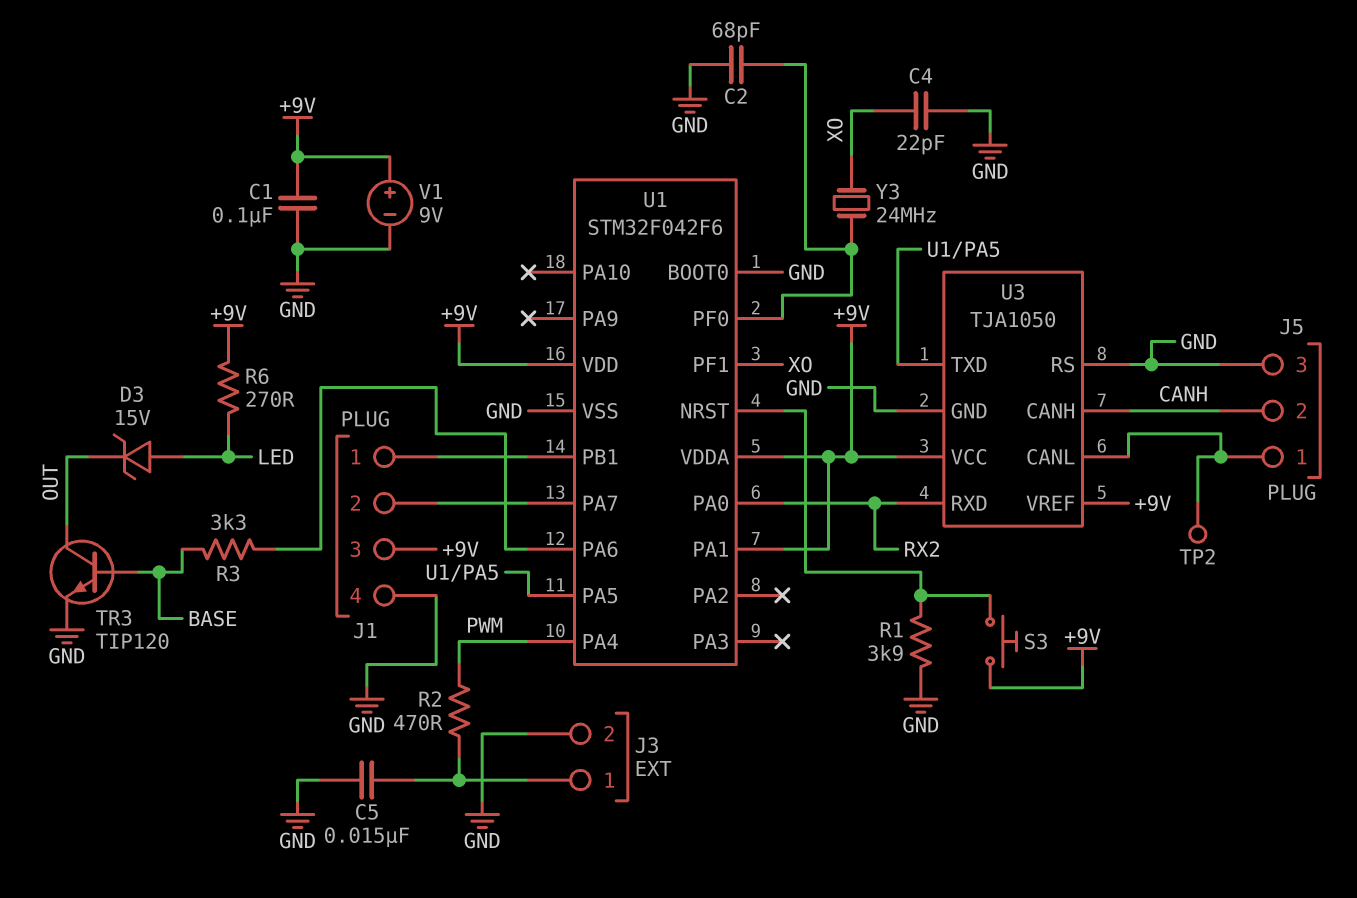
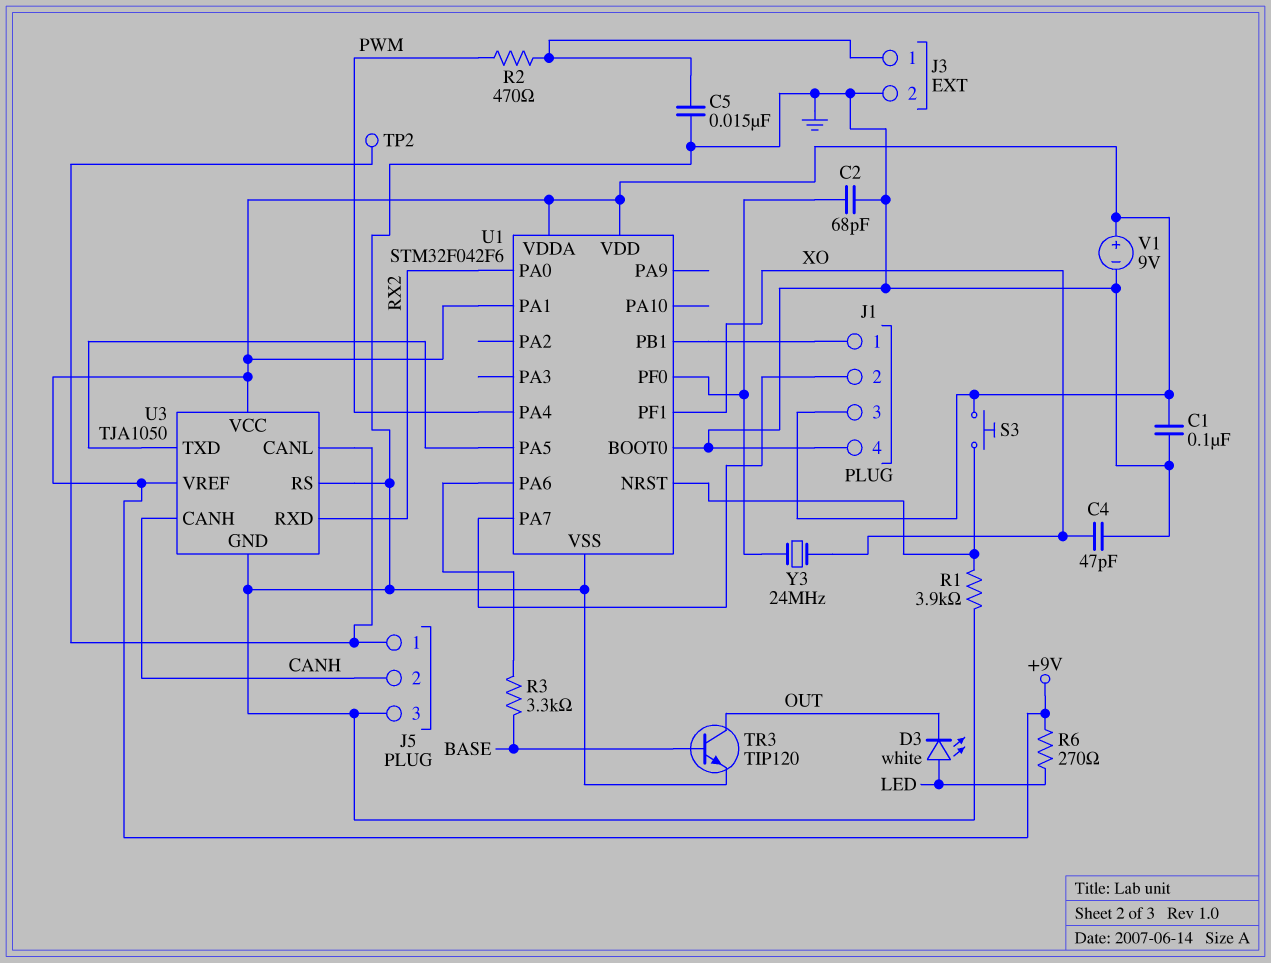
C4: 22pF (GND, XO) -> 47pF (GND, XO)
D3: zener 15V (A LED, K OUT) -> LED white (A LED, K OUT)

